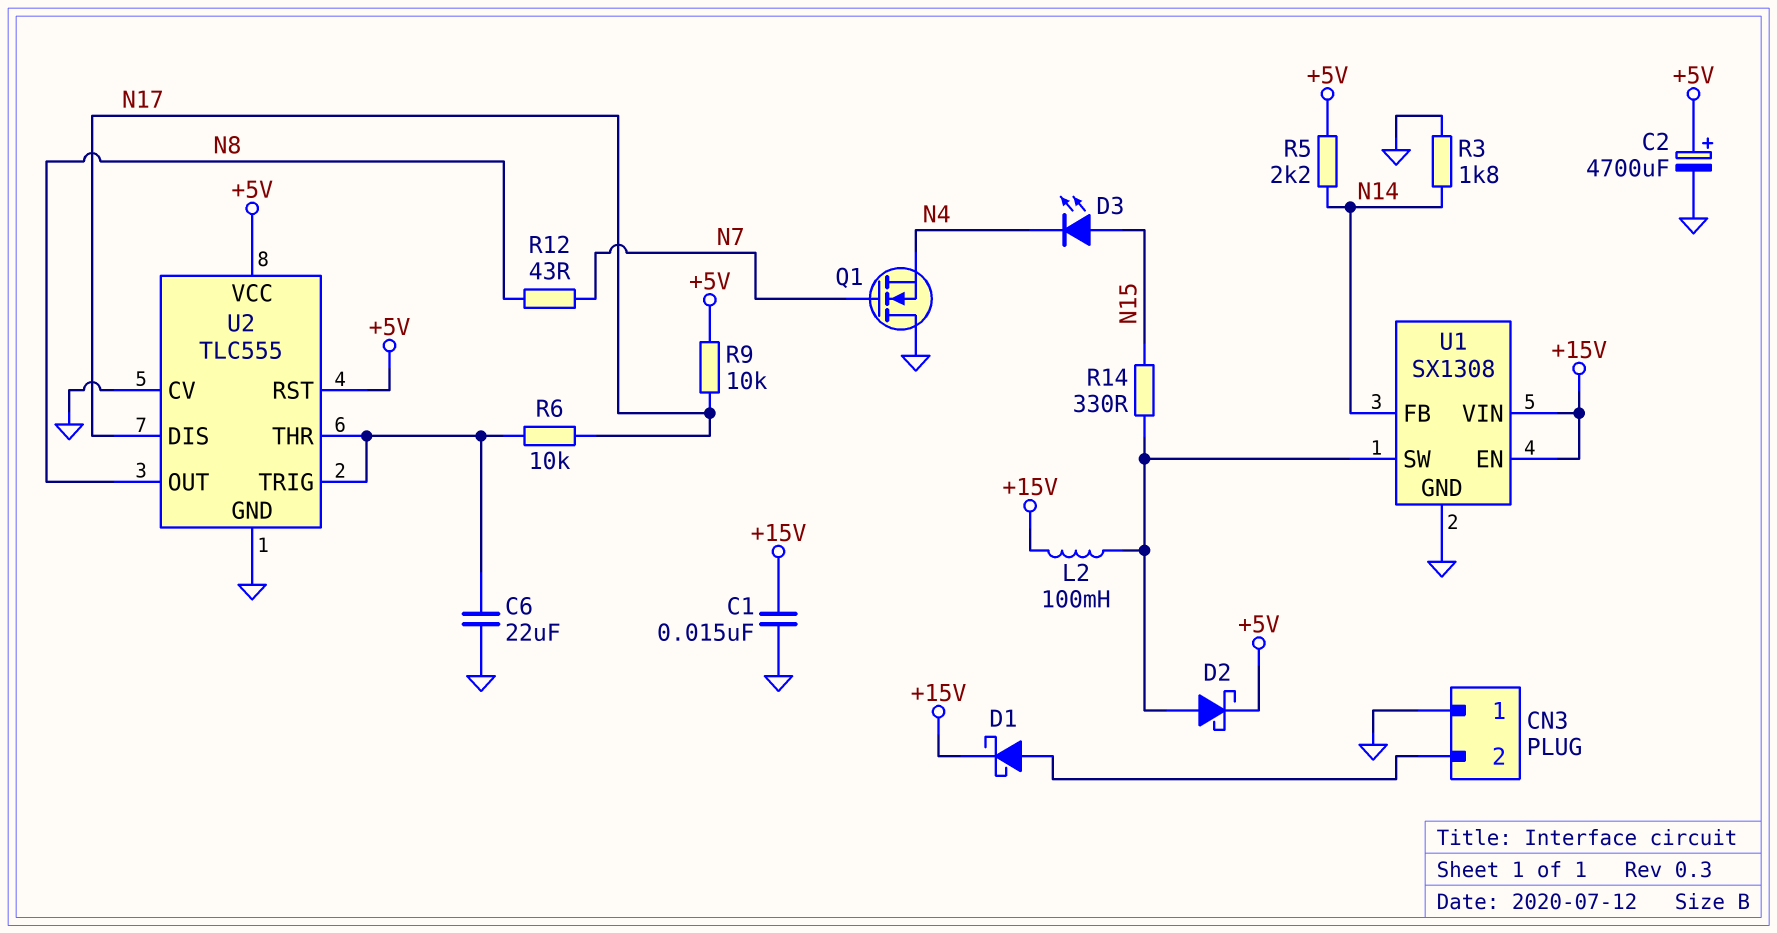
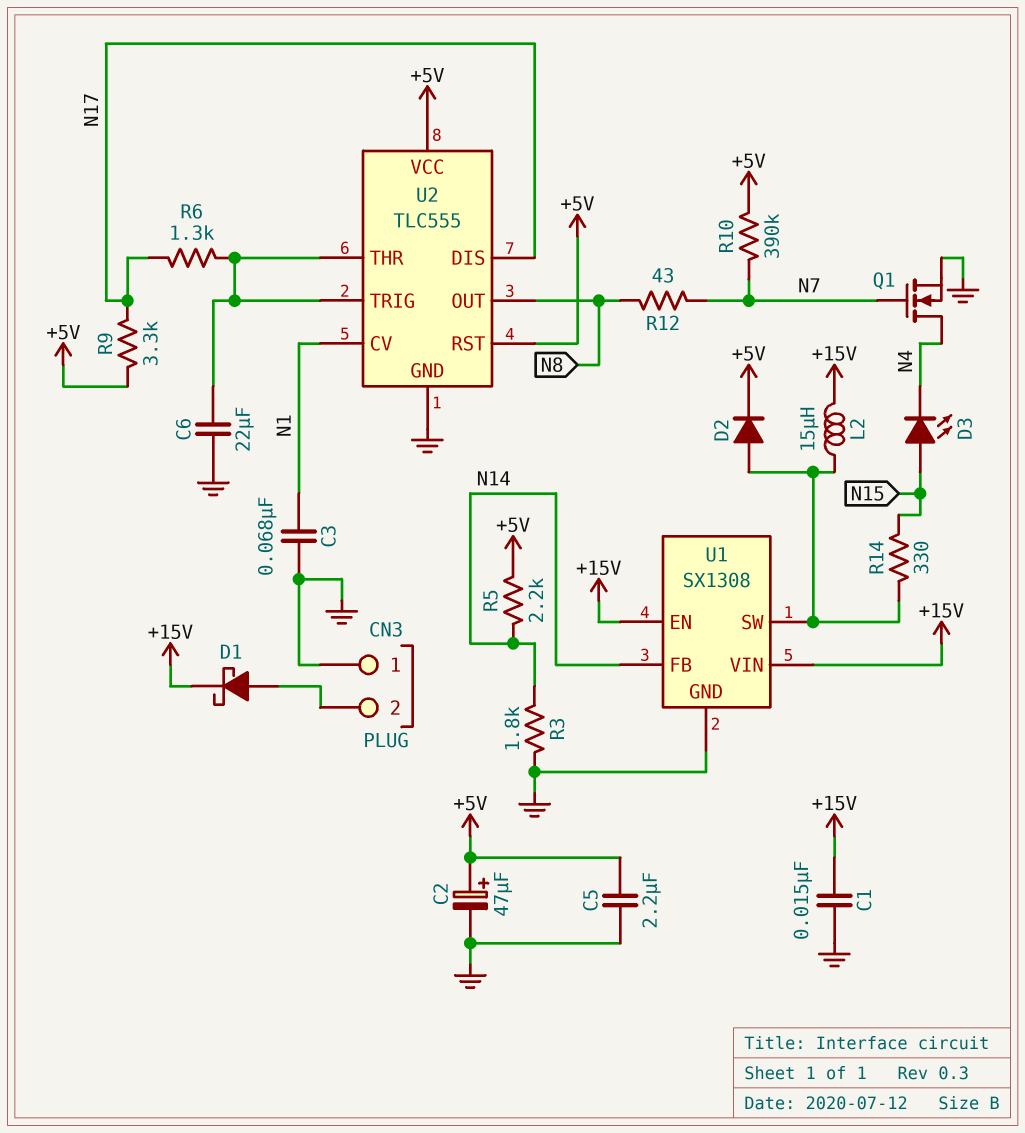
C2: 4700uF (plus +5V, minus GND) -> 47uF (plus +5V, minus GND)
C3: none -> 68nF (GND, N1)
C5: none -> 2.2uF (+5V, GND)
D2: schottky (A U1/SW, K +5V) -> diode (A U1/SW, K +5V)
L2: 100mH (+15V, U1/SW) -> 15uH (+15V, U1/SW)
Q1: NMOS (G N7, D GND, S N4) -> NMOS (G N7, D N4, S GND)
R6: 10k (N17, U2/THR) -> 1.3k (N17, U2/THR)
R9: 10k (+5V, N17) -> 3.3k (+5V, N17)
R10: none -> 390k (+5V, N7)
U2 pin CV: GND -> N1

